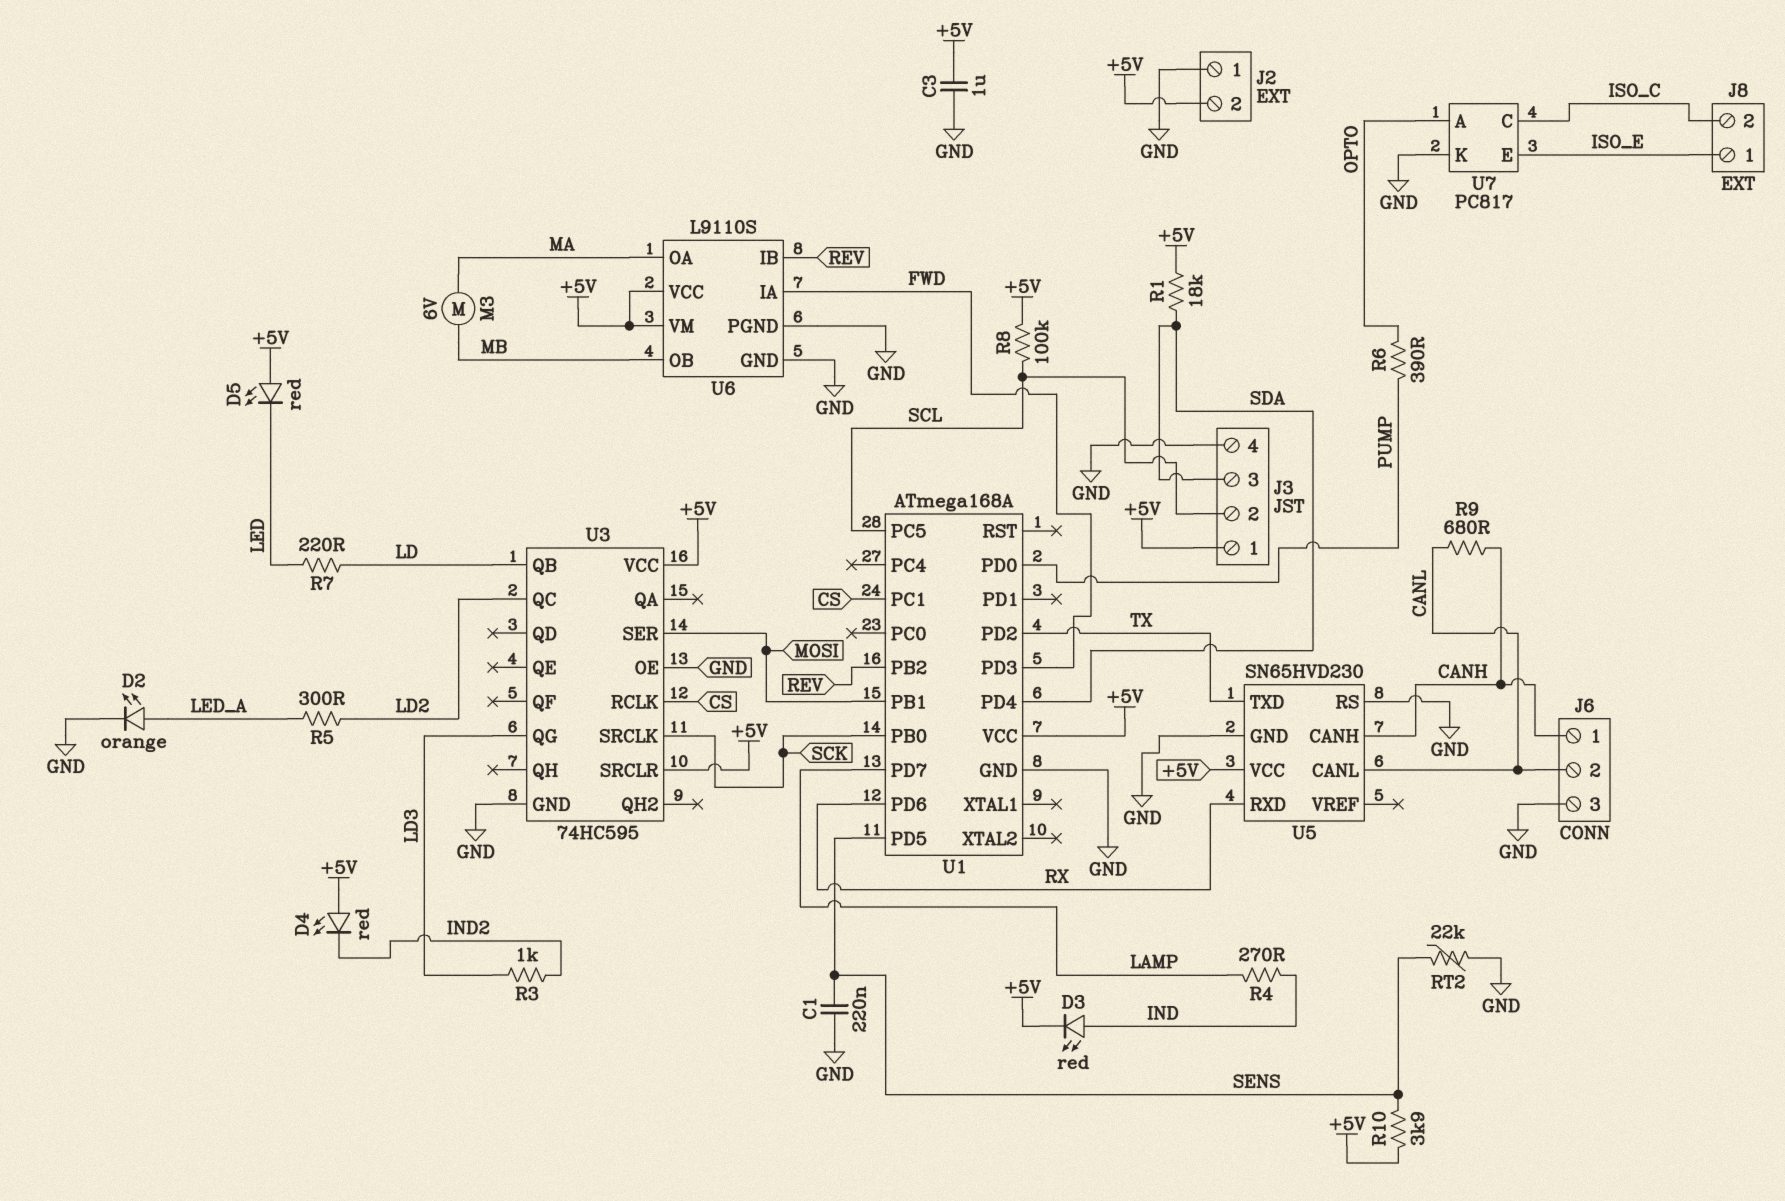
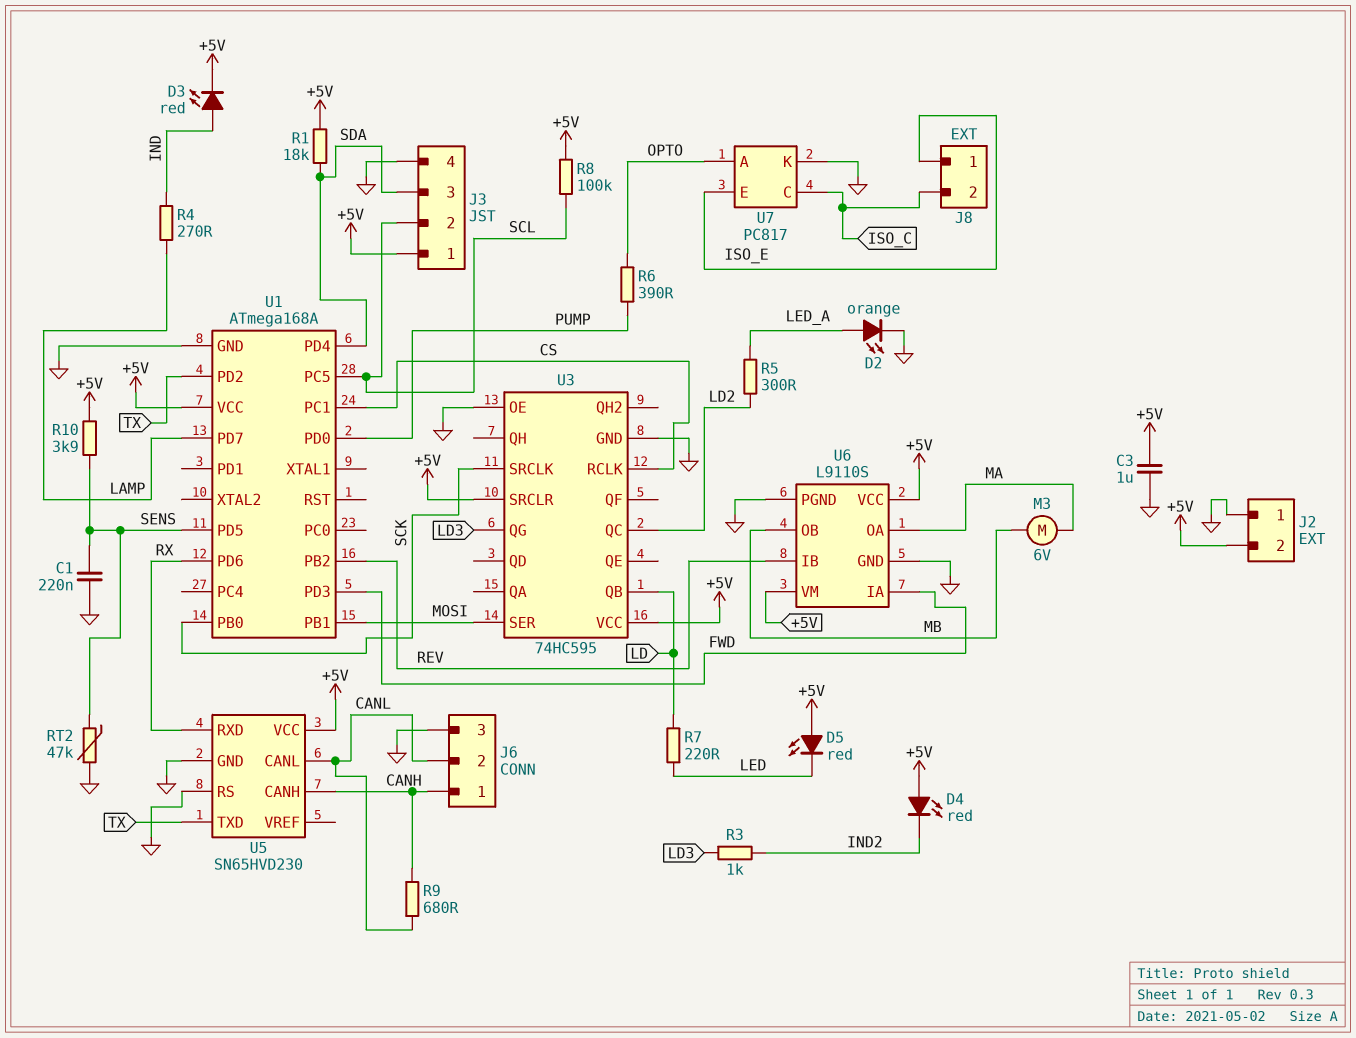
RT2: 22k (GND, SENS) -> 47k (GND, SENS)

